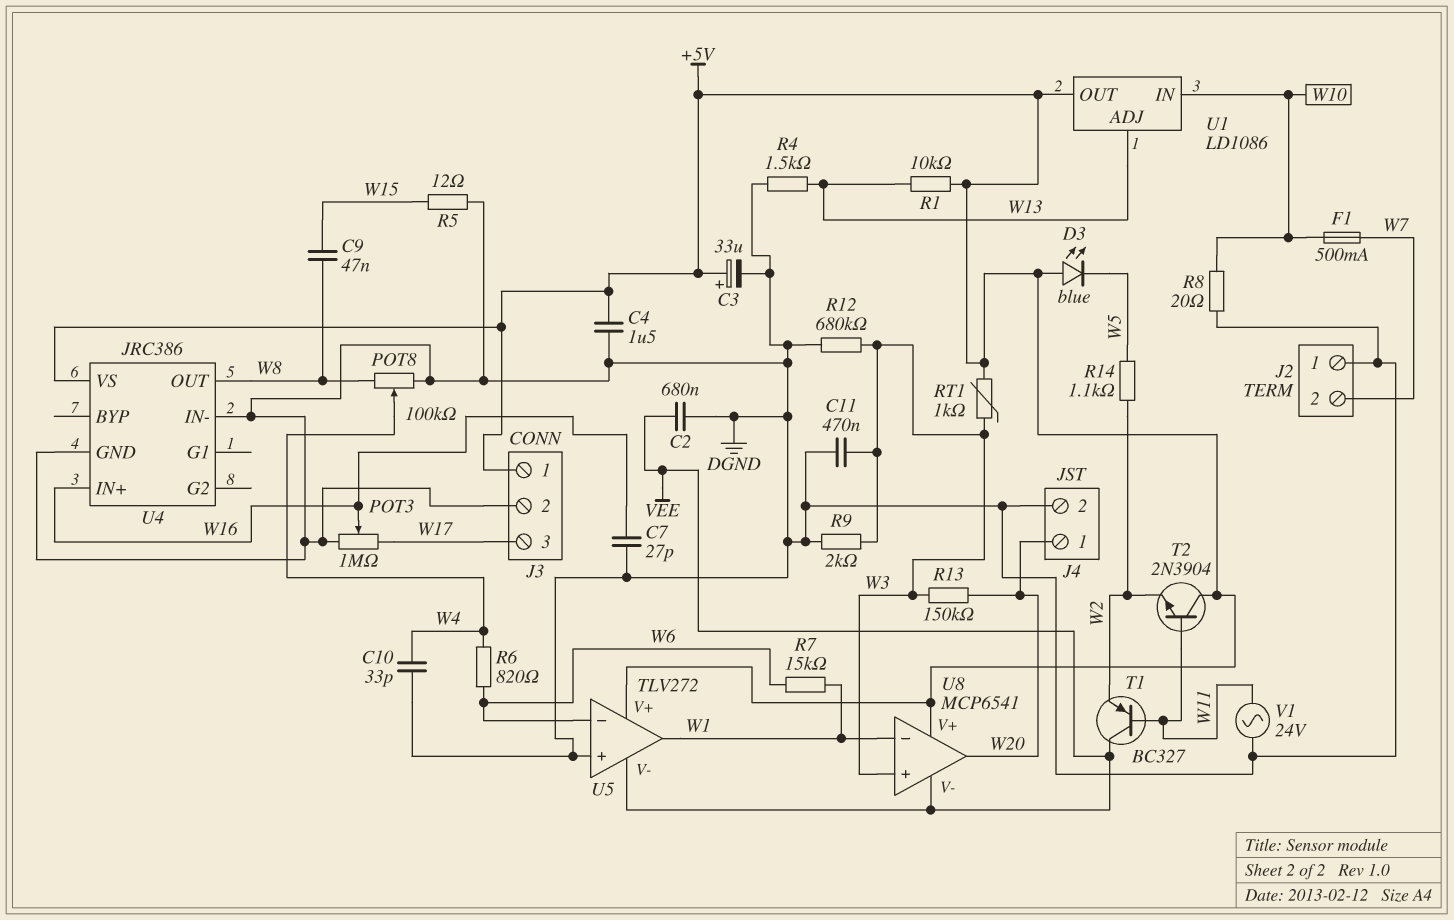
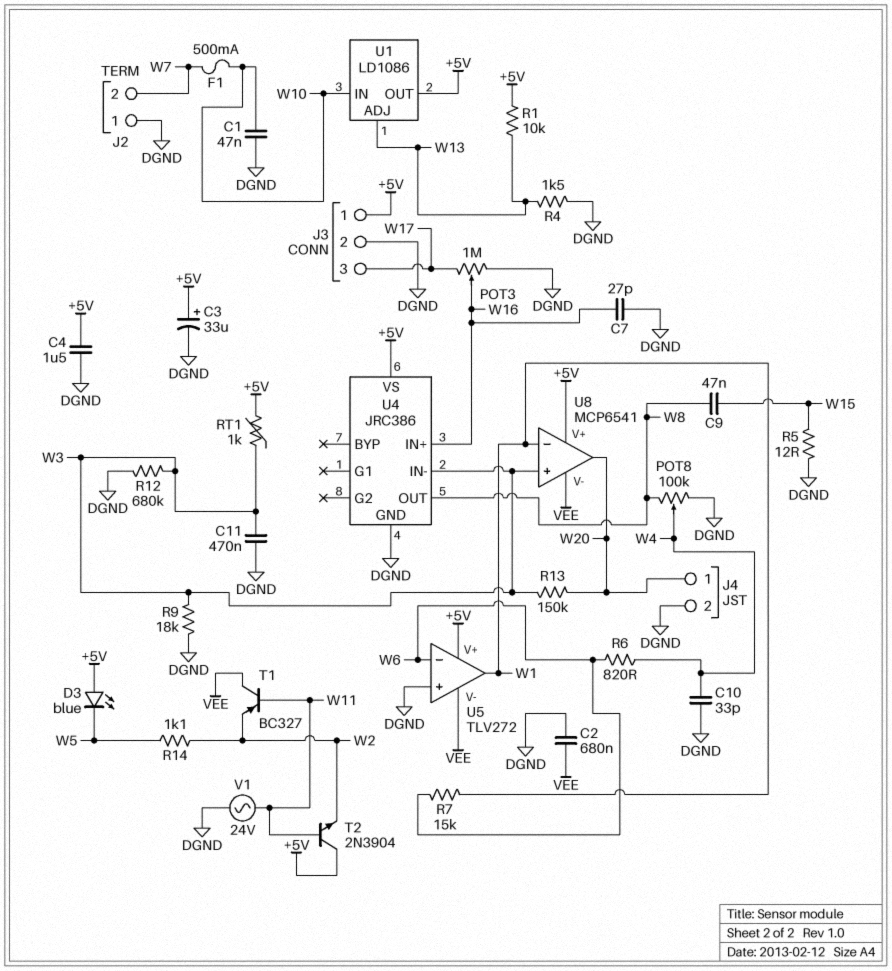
C1: none -> 47nF (DGND, W10)
R8: 20 (DGND, W10) -> none
R9: 2k (DGND, W3) -> 18k (DGND, W3)
U4 pin IN-: DGND -> W3

